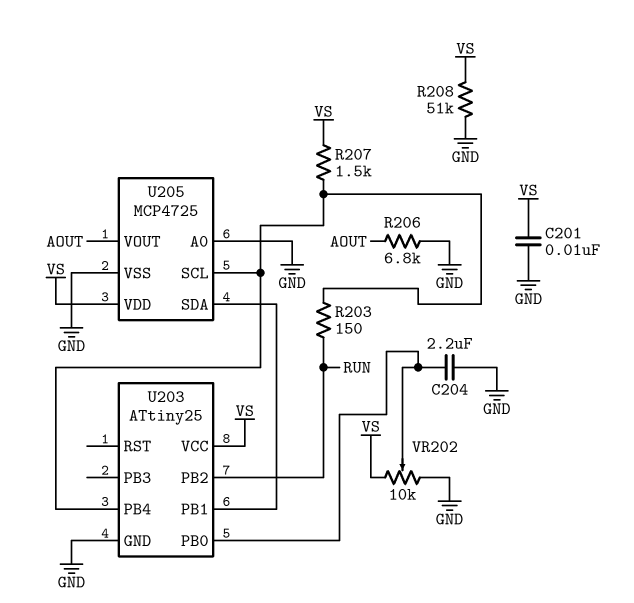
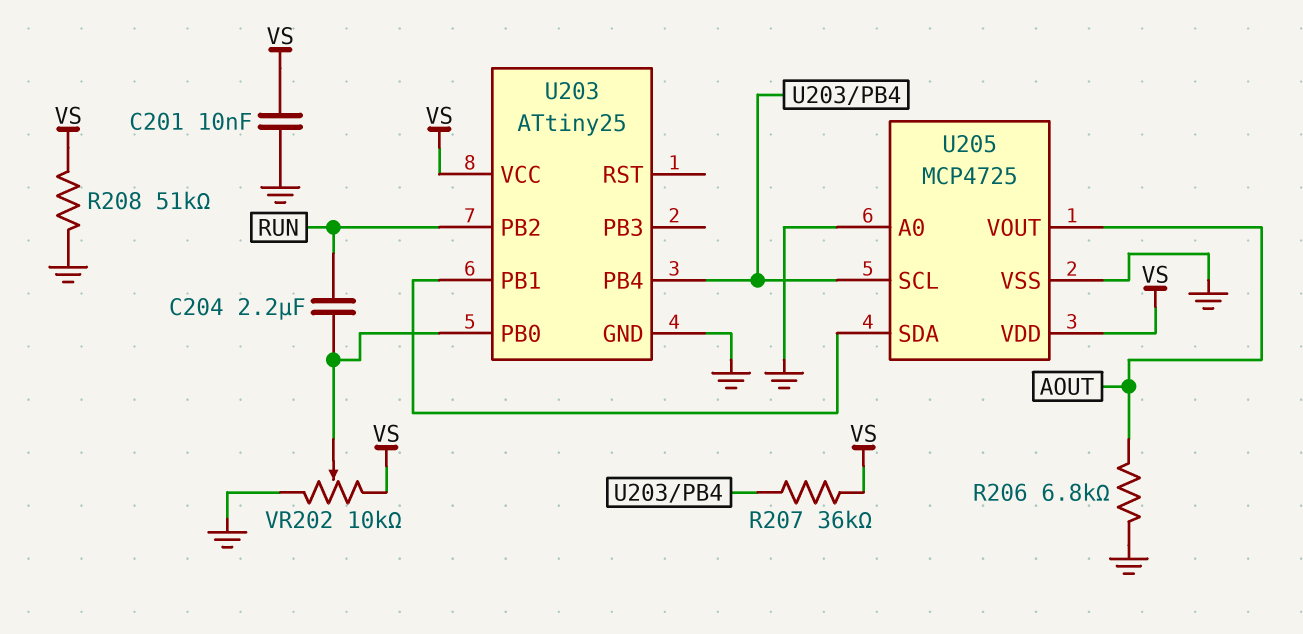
C204: 2.2uF (GND, U203/PB0) -> 2.2uF (RUN, U203/PB0)
R203: 150 (RUN, U203/PB4) -> none
R207: 1.5k (U203/PB4, VS) -> 36k (U203/PB4, VS)

